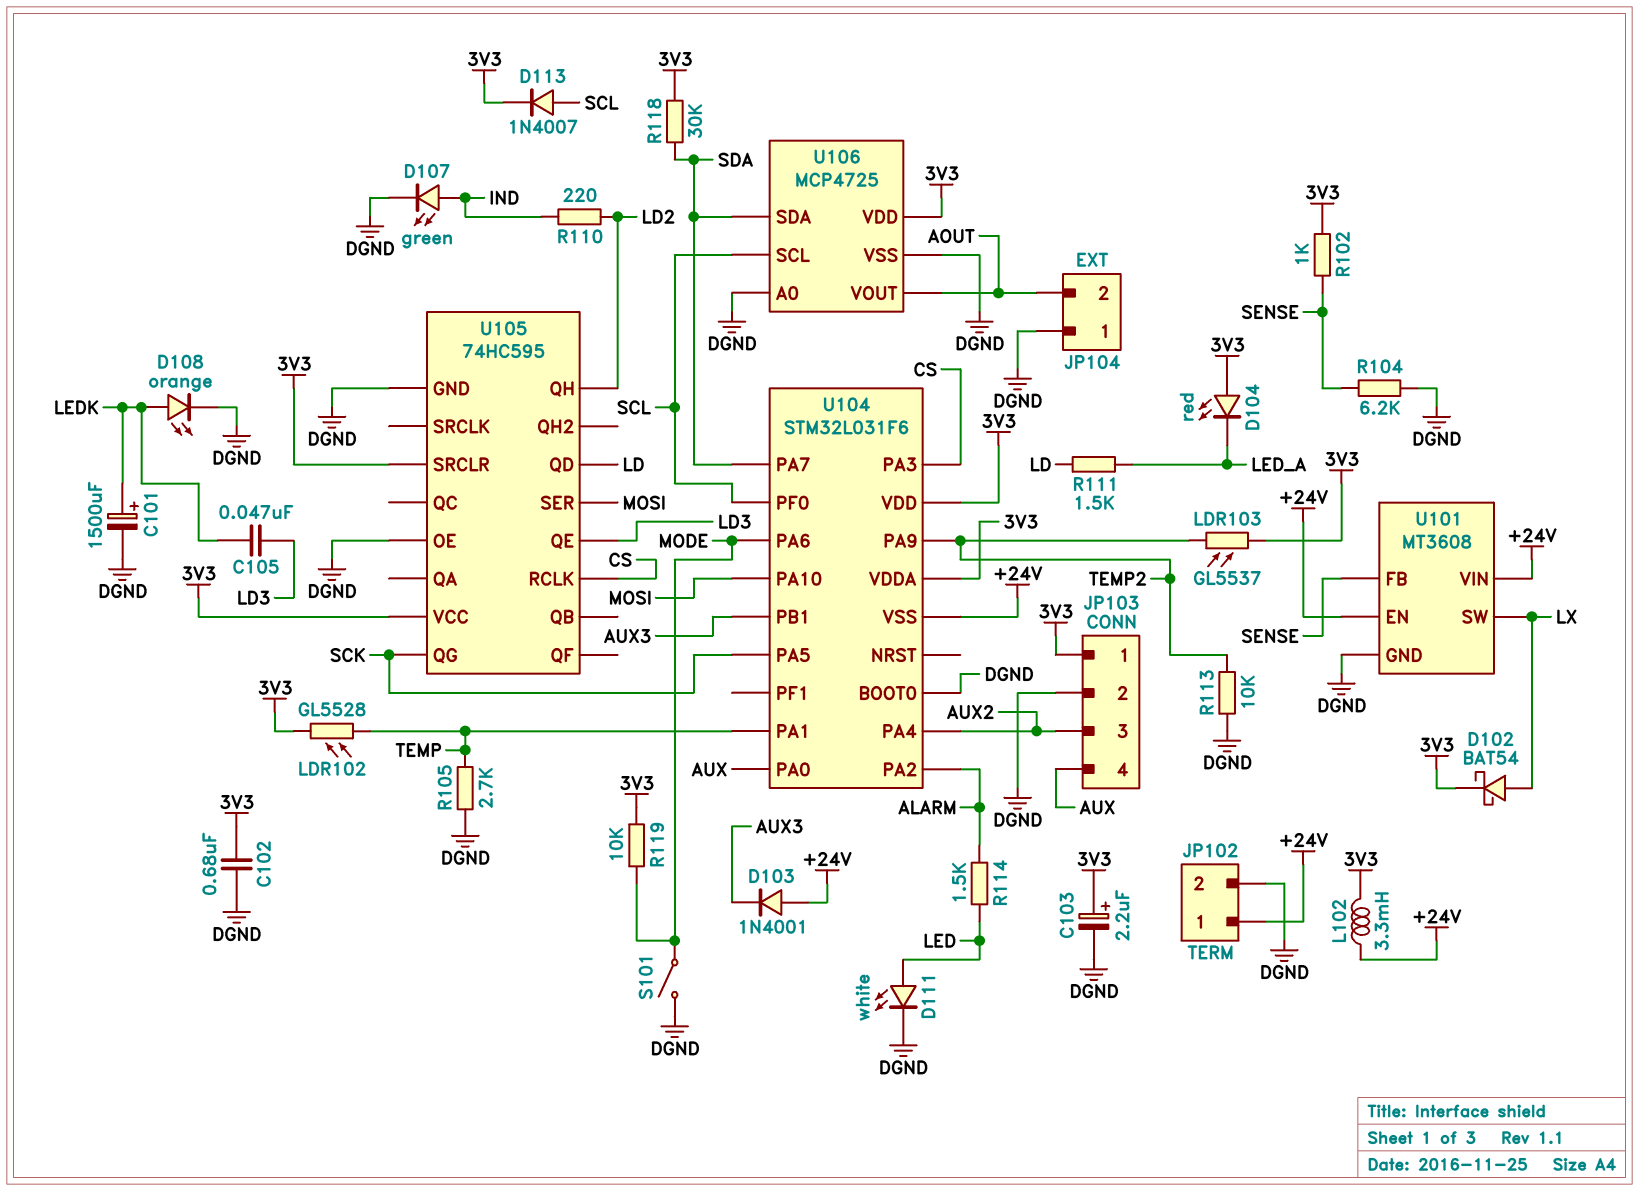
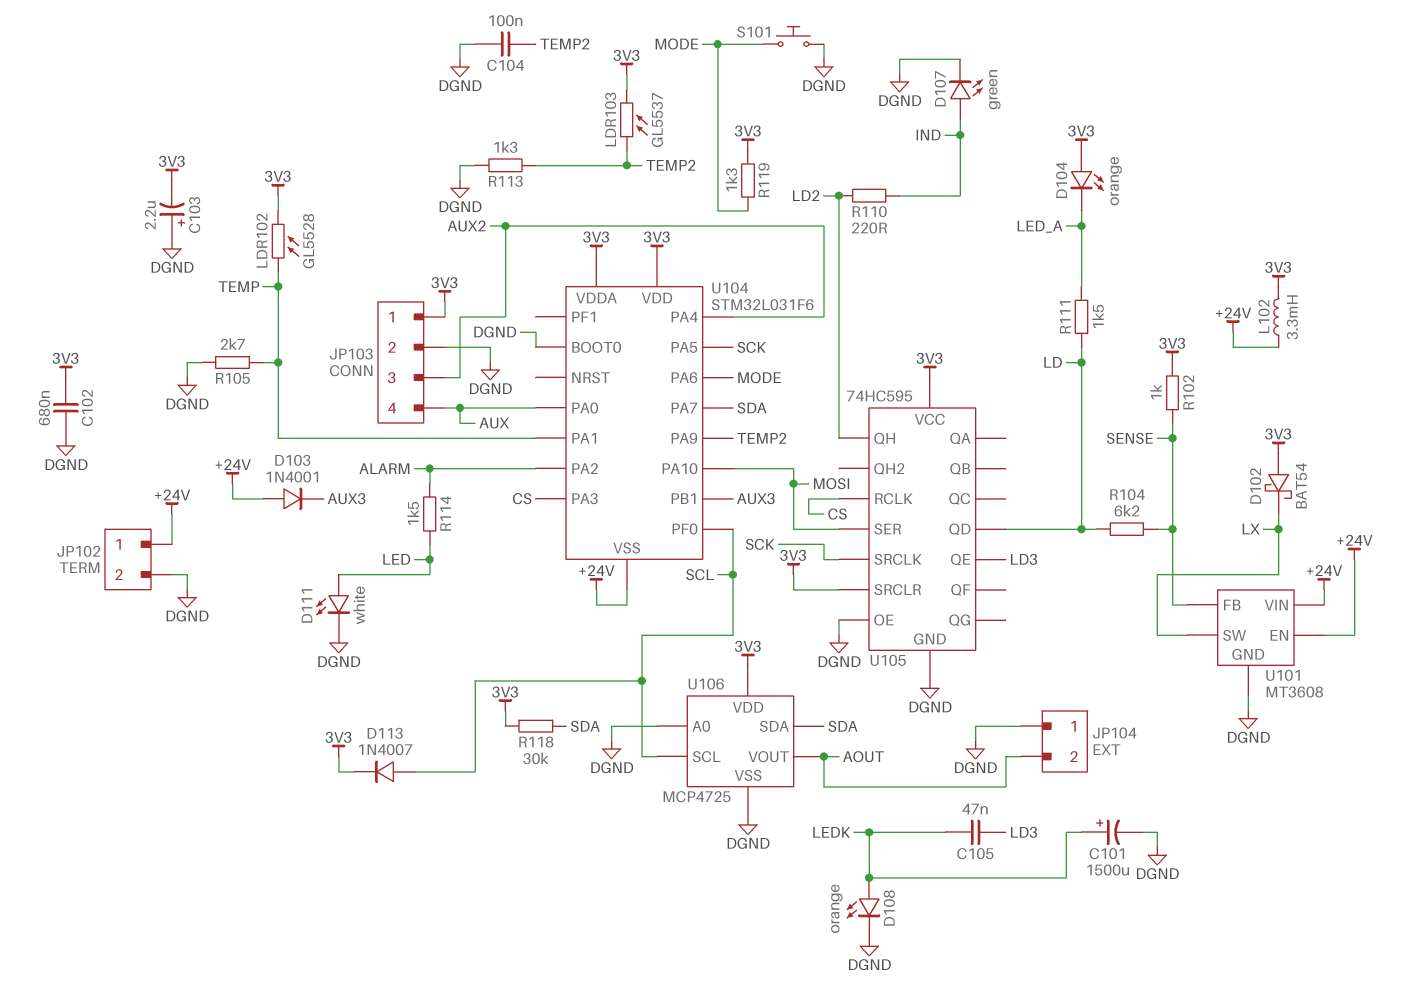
C103: 2.2uF (plus 3V3, minus DGND) -> 2.2uF (plus DGND, minus 3V3)
C104: none -> 100nF (DGND, TEMP2)
D102: schottky BAT54 (A LX, K 3V3) -> schottky BAT54 (A 3V3, K LX)
D104: LED red (A 3V3, K LED_A) -> LED orange (A 3V3, K LED_A)
R104: 6.2k (DGND, SENSE) -> 6.2k (LD, SENSE)
R113: 10k (DGND, TEMP2) -> 1.3k (DGND, TEMP2)
R119: 10k (3V3, MODE) -> 1.3k (3V3, MODE)
S101: switch (DGND, MODE) -> button (DGND, MODE)
U105 pin QG: SCK -> none
U105 pin SRCLK: none -> SCK

